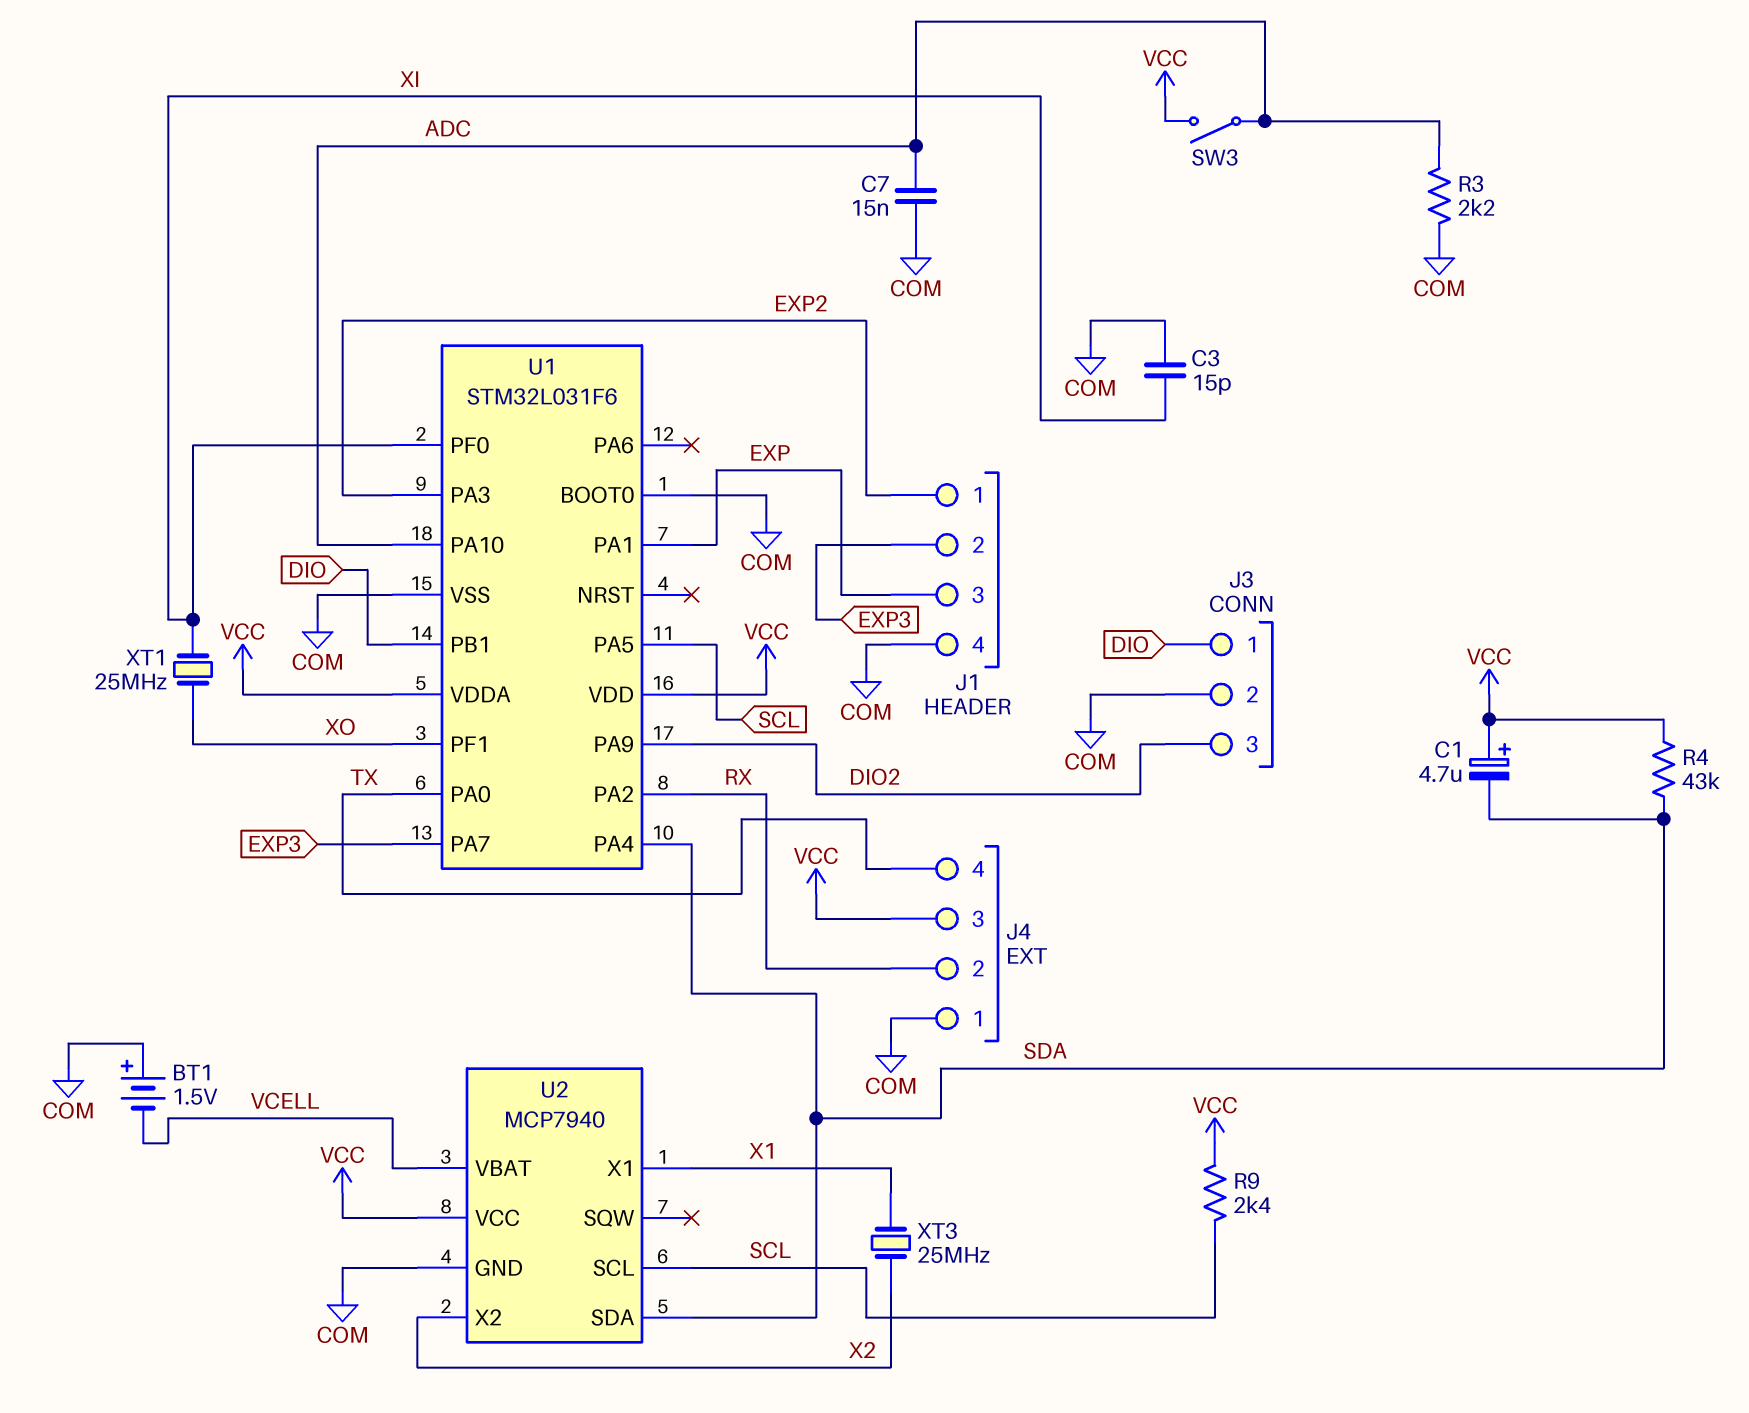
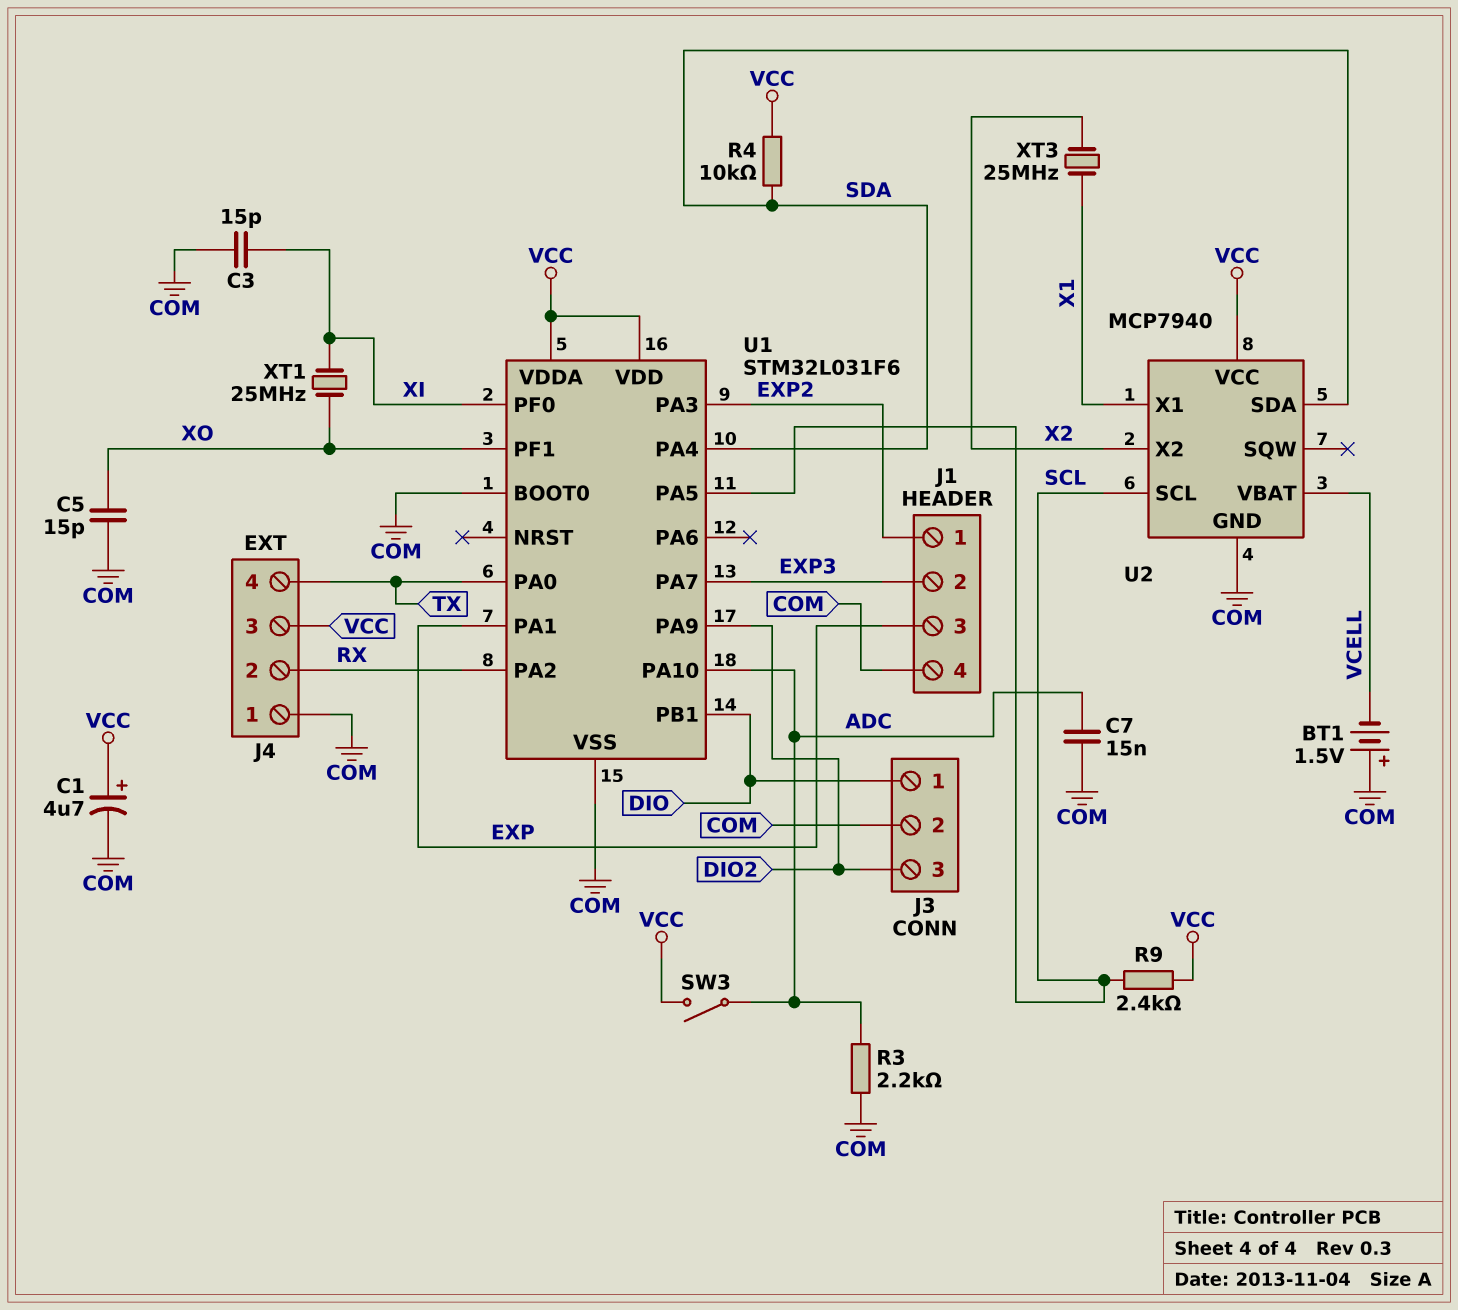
C1: 4.7uF (plus VCC, minus SDA) -> 4.7uF (plus VCC, minus COM)
C5: none -> 15pF (COM, XO)
R4: 43k (SDA, VCC) -> 10k (SDA, VCC)

